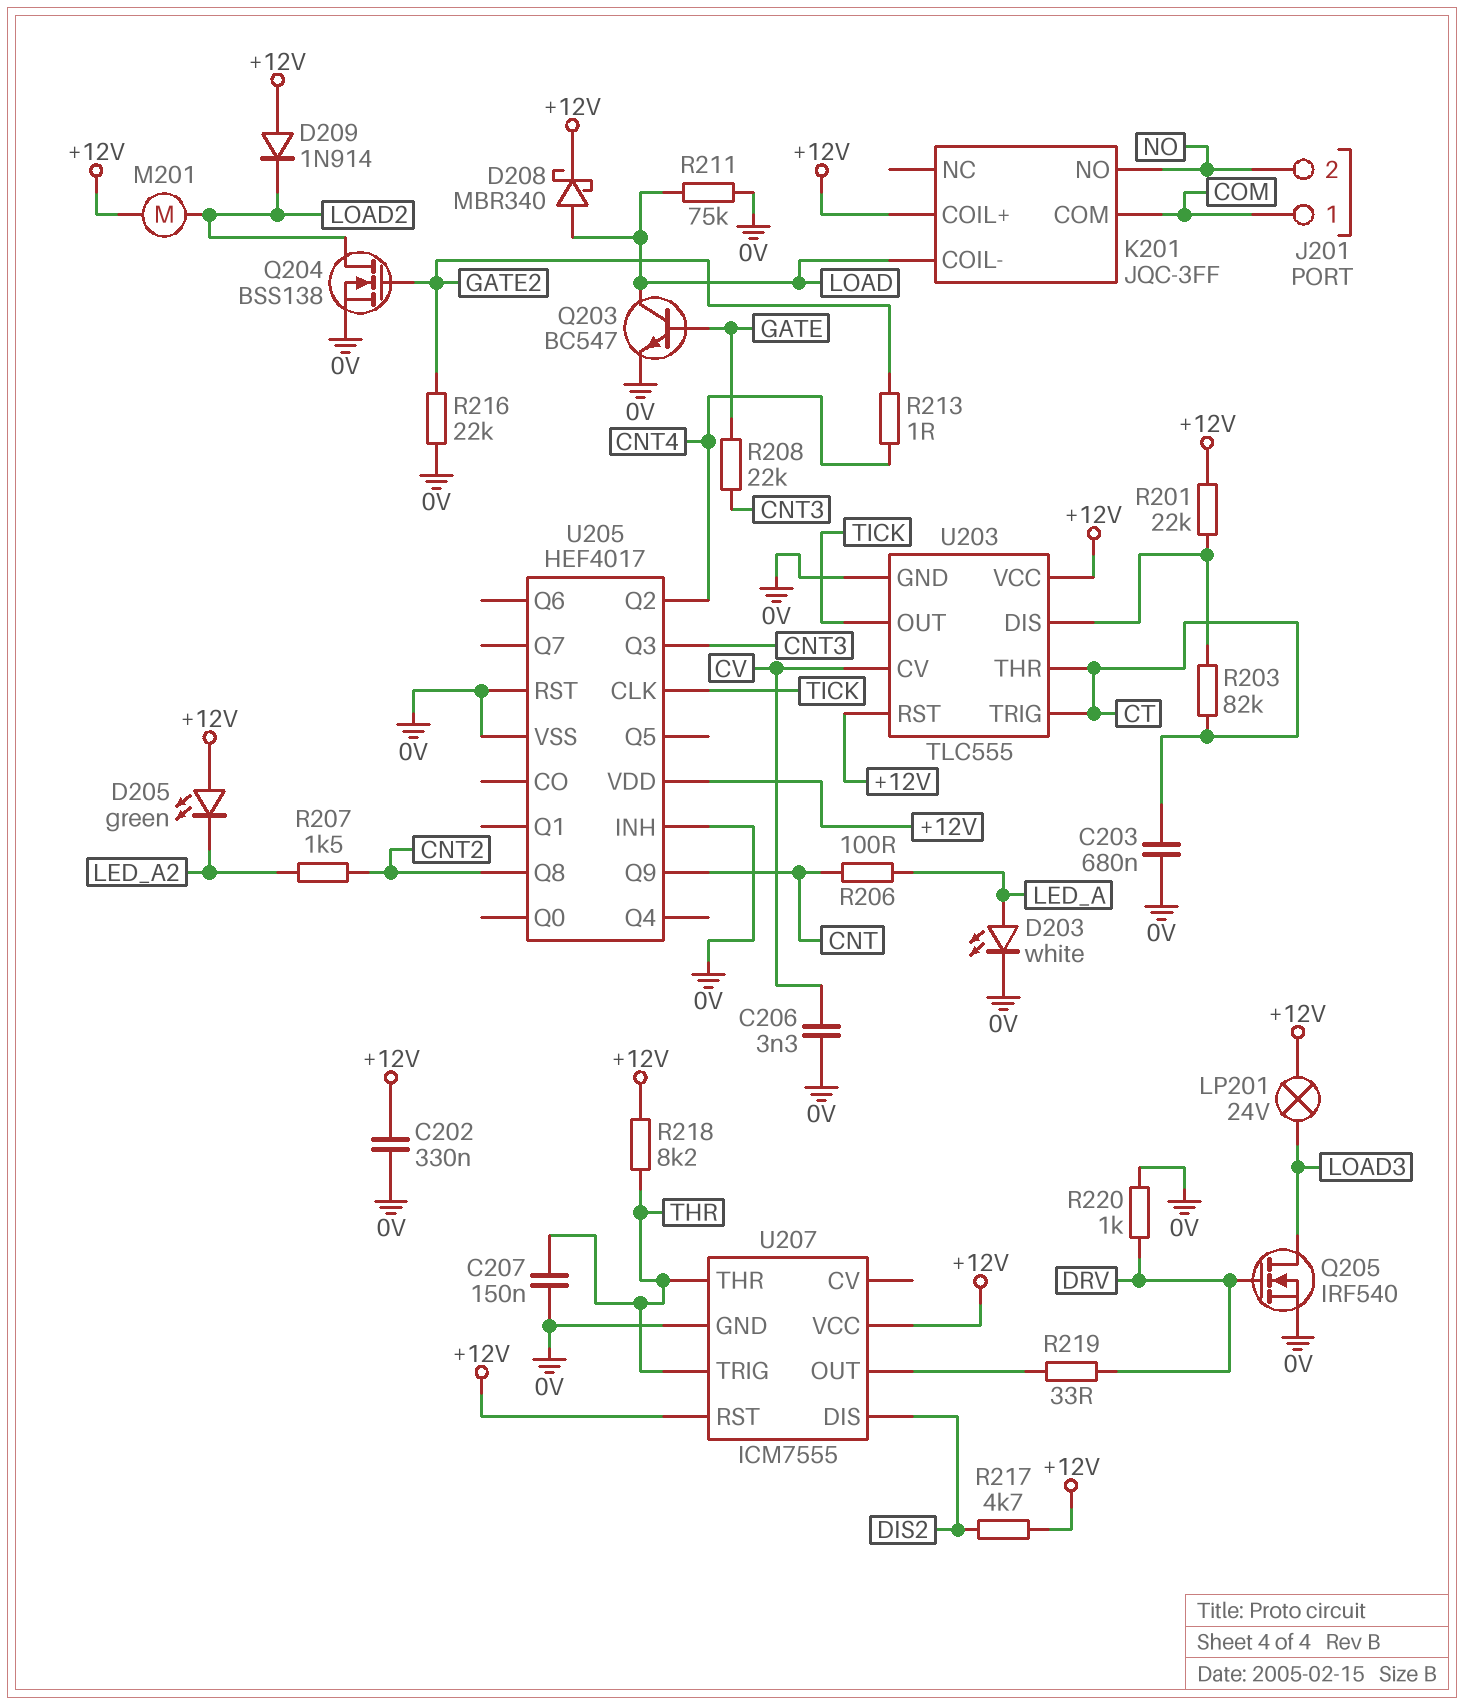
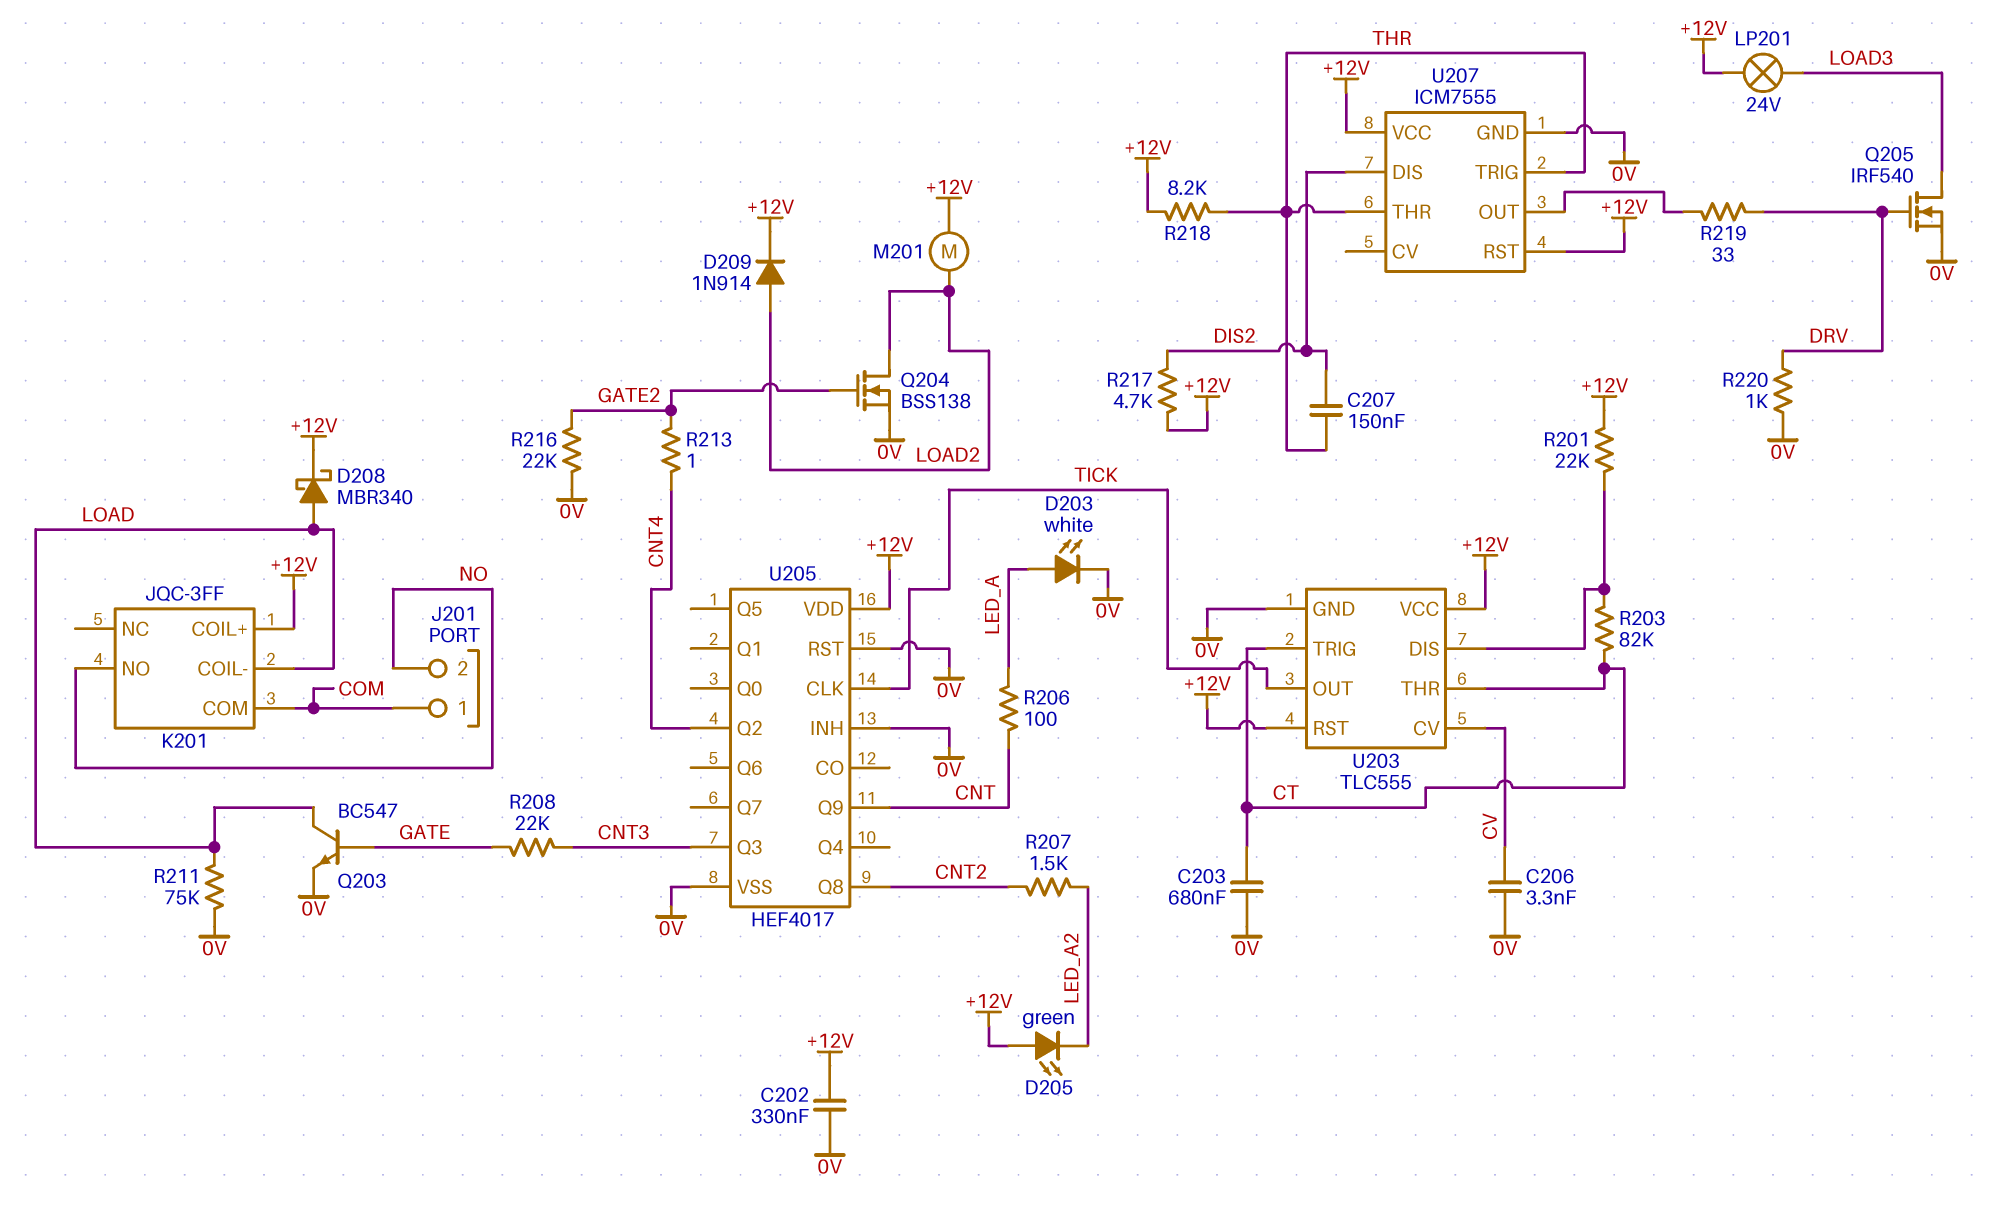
C207: 150nF (0V, THR) -> 150nF (DIS2, THR)
D209: diode 1N914 (A +12V, K LOAD2) -> diode 1N914 (A LOAD2, K +12V)

